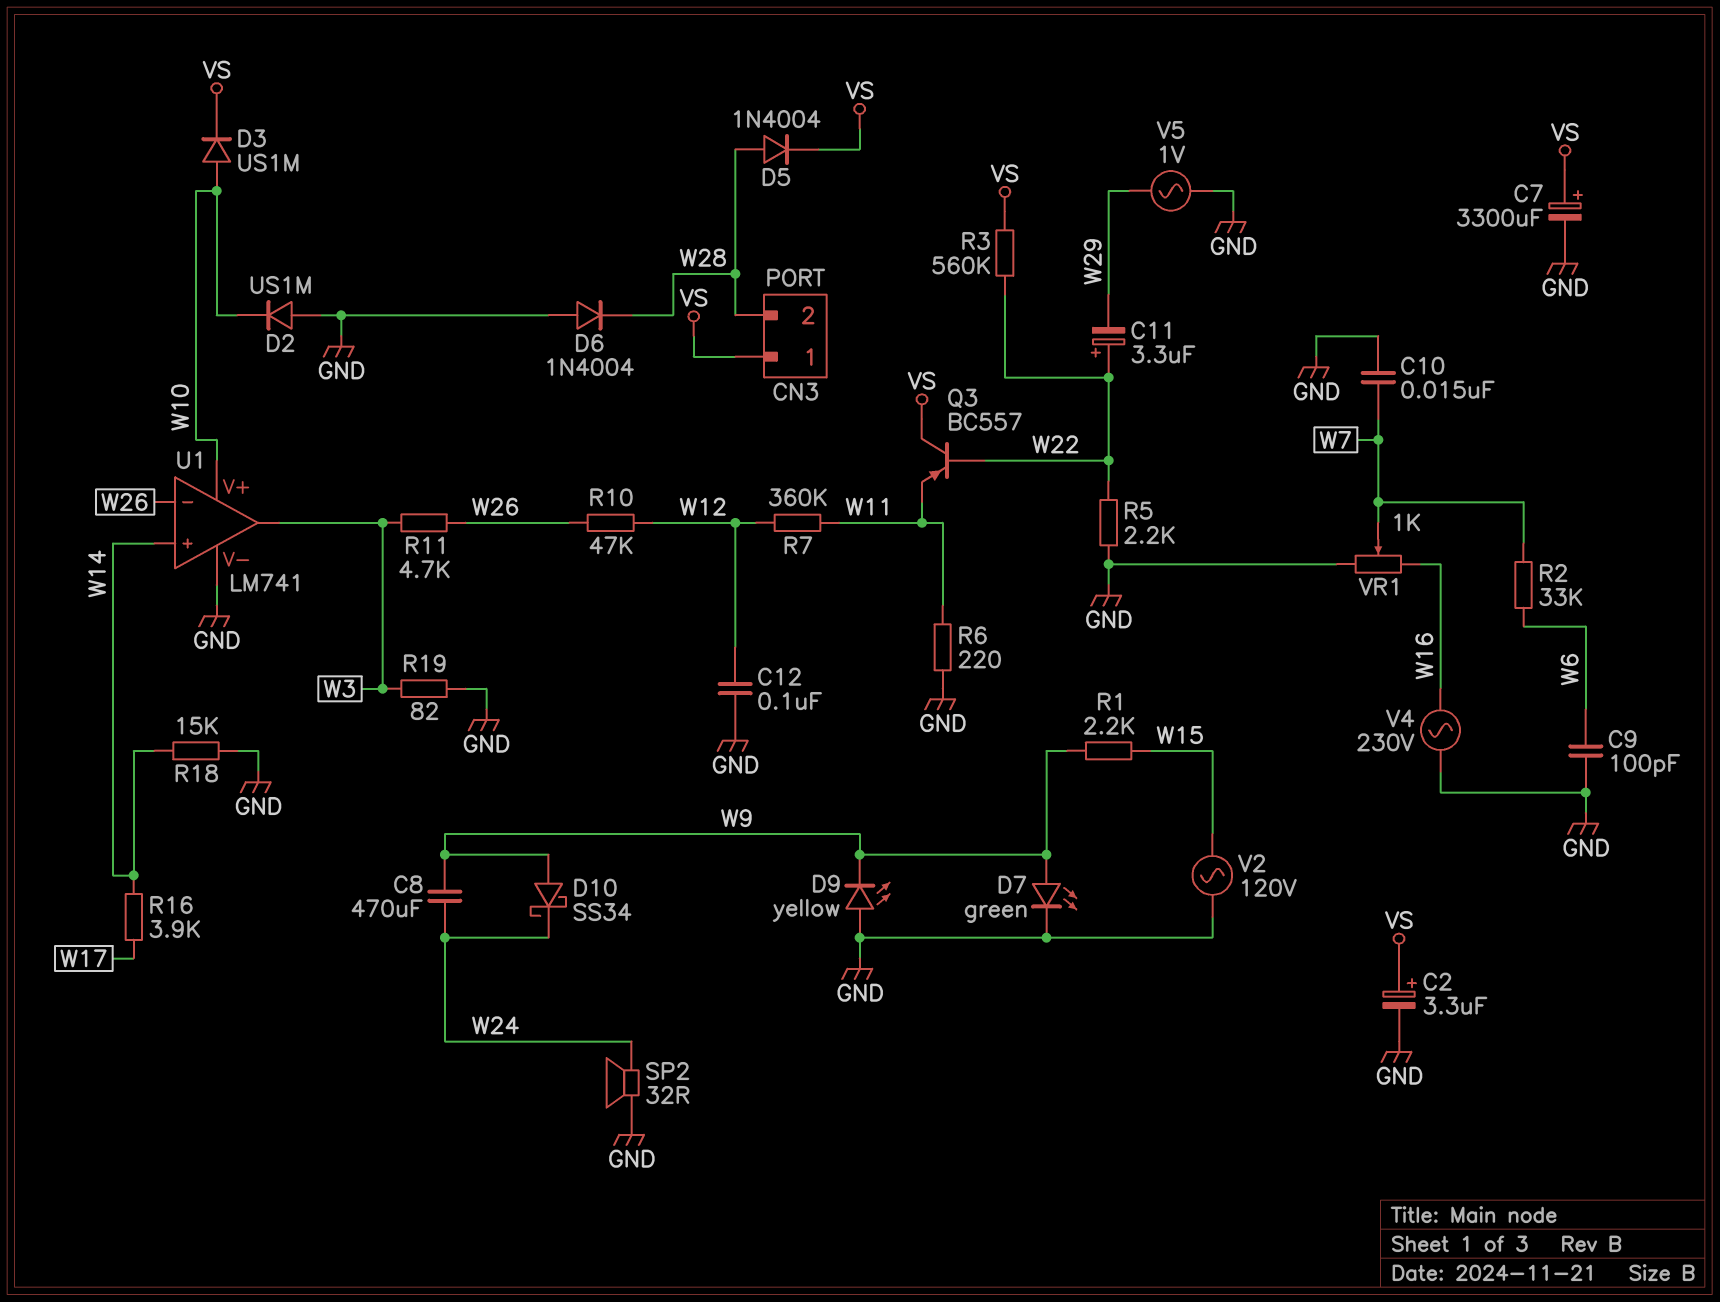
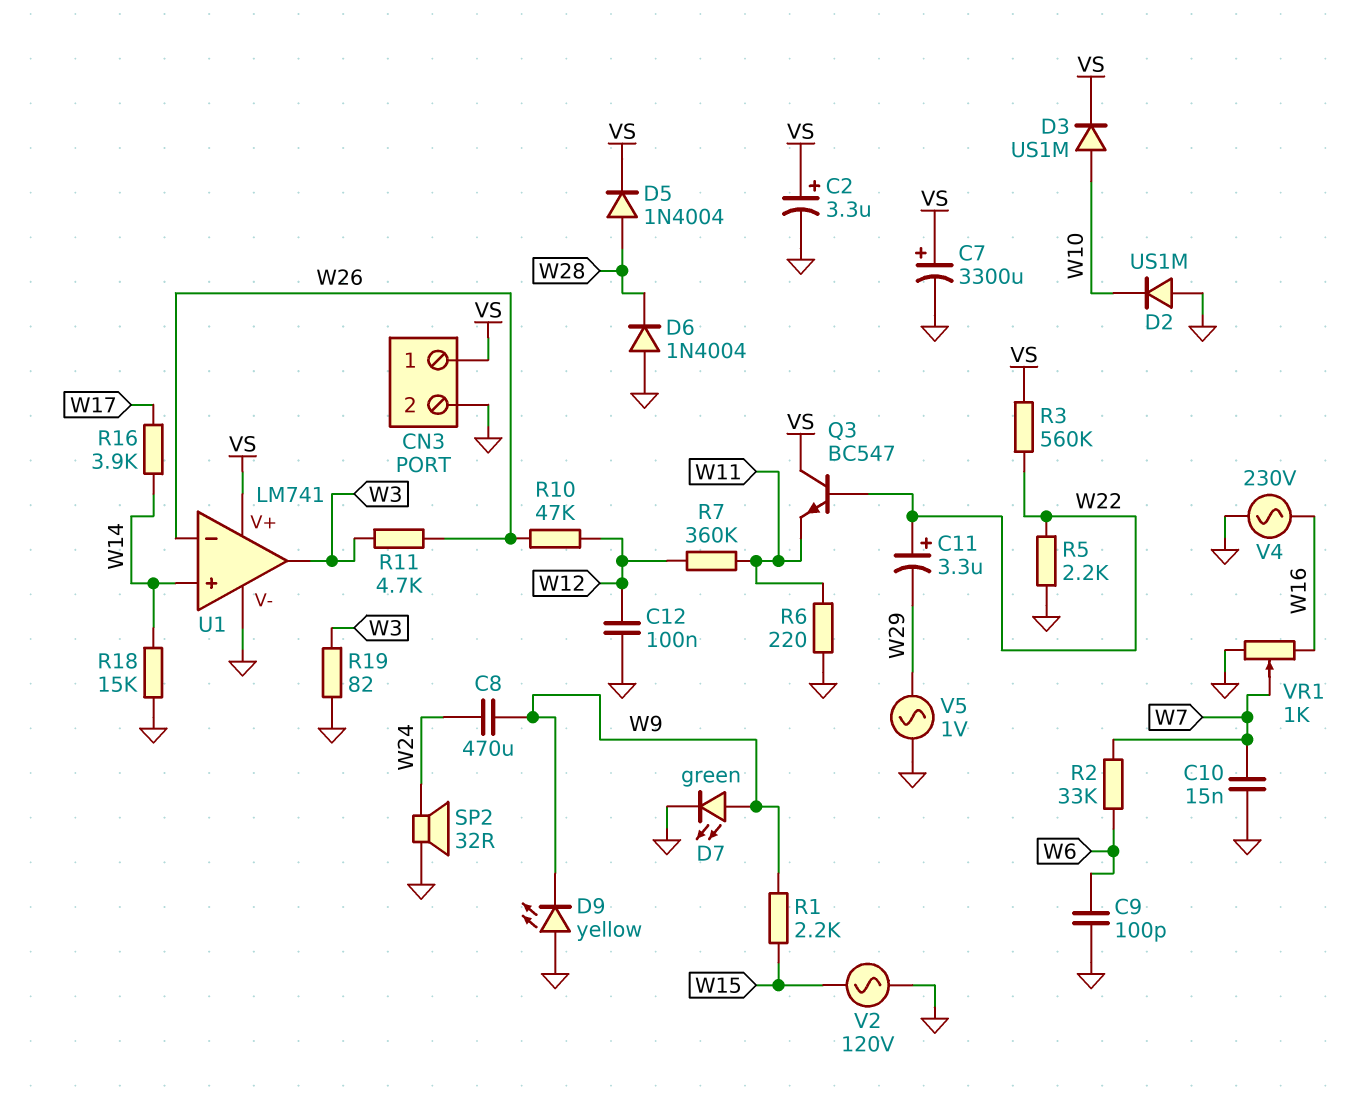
CN3 pin 2: W28 -> GND
D10: schottky SS34 (A W9, K W24) -> none
Q3: PNP BC557 (B W22, C VS, E W11) -> NPN BC547 (B W22, C VS, E W11)
U1 pin V+: W10 -> VS

